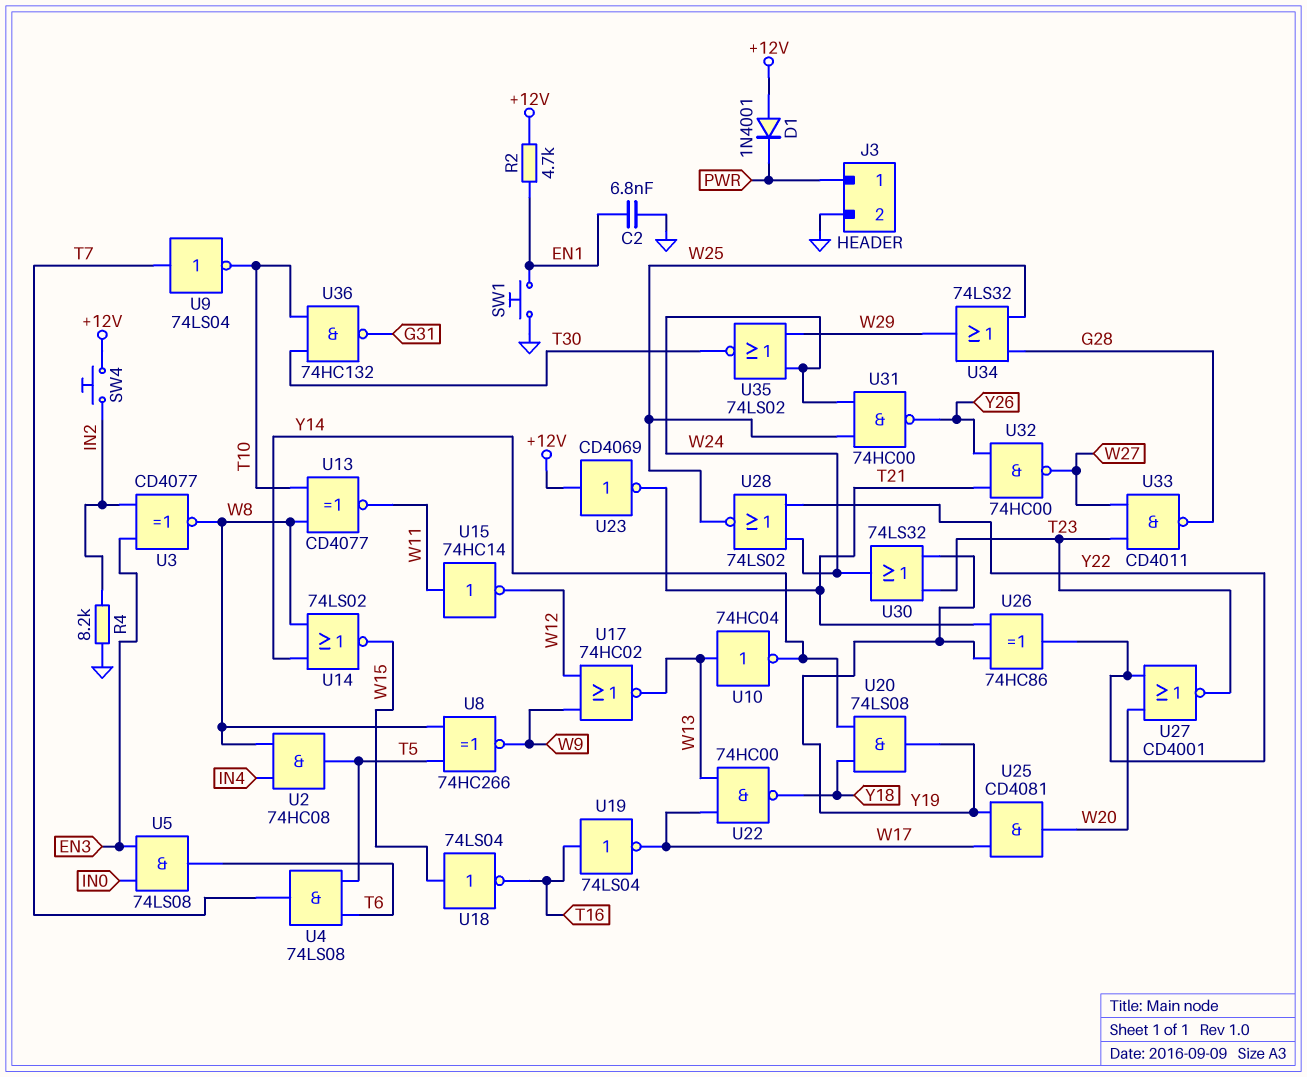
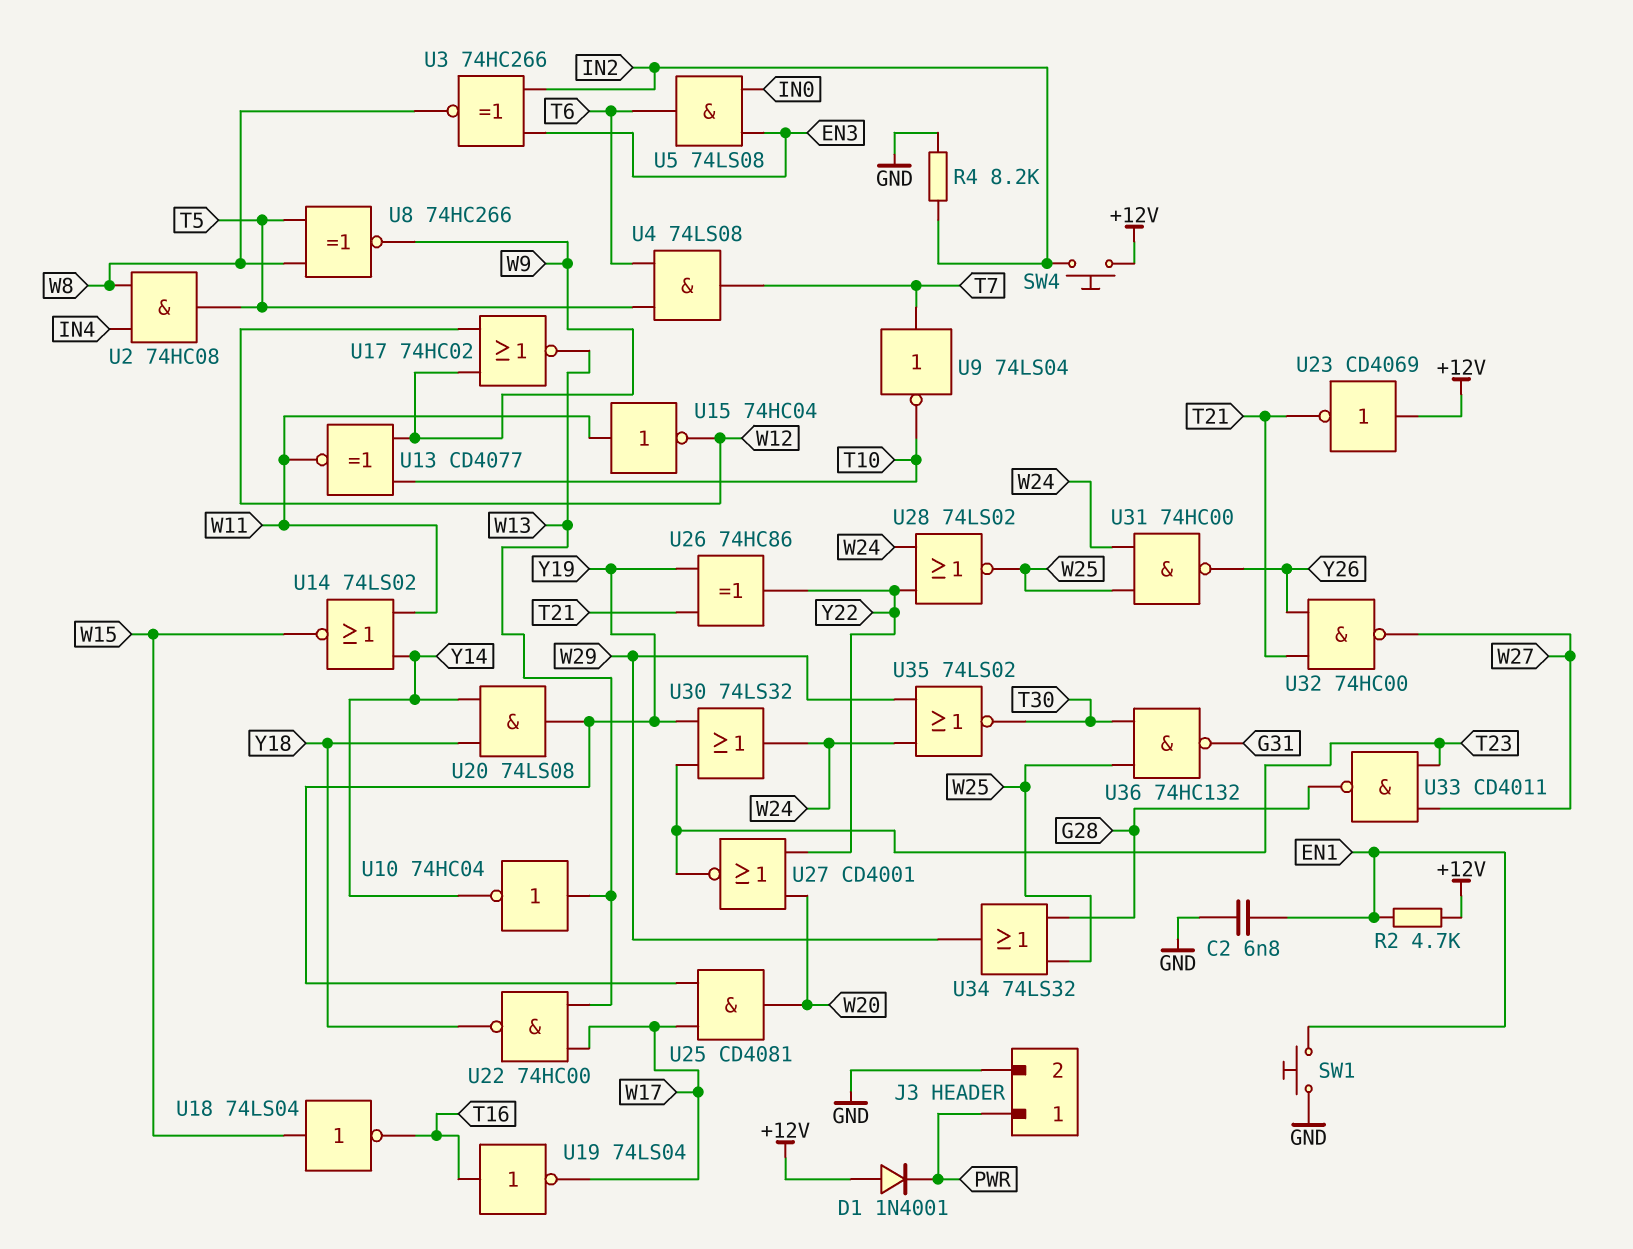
U3: XNOR CD4077 (in EN3, in IN2, out W8) -> XNOR 74HC266 (in EN3, in IN2, out W8)
U13: XNOR CD4077 (in T10, in W8, out W11) -> XNOR CD4077 (in T10, in W9, out W11)
U14: NOR 74LS02 (in W8, in Y14, out W15) -> NOR 74LS02 (in W11, in Y14, out W15)
U15: NOT 74HC14 (in W11, out W12) -> NOT 74HC04 (in W11, out W12)
U36: NAND 74HC132 (in T10, in T30, out G31) -> NAND 74HC132 (in T30, in W25, out G31)

